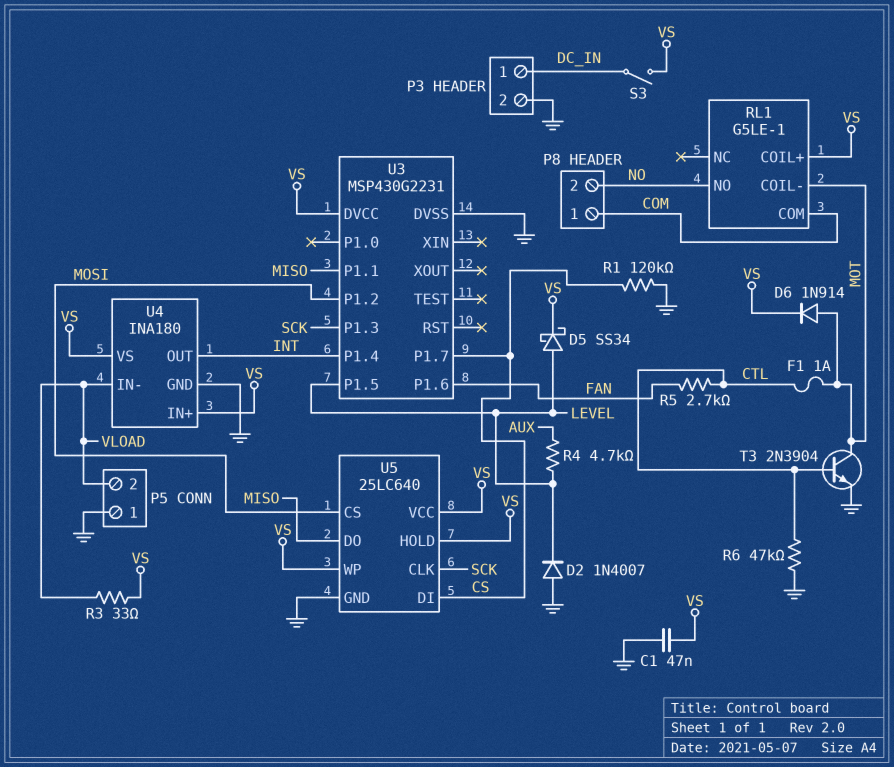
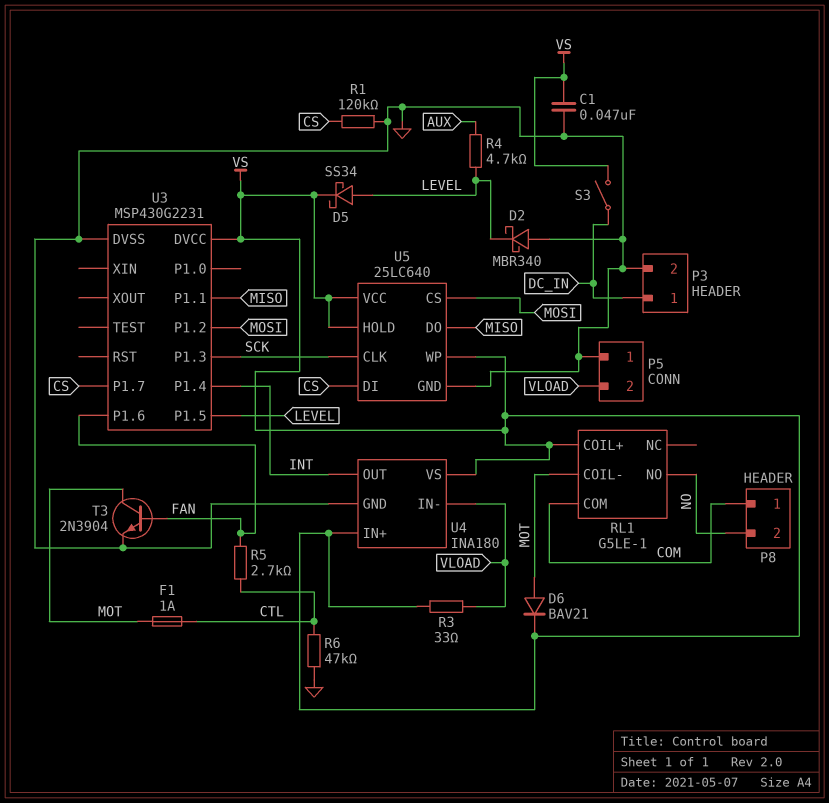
D2: diode 1N4007 (A GND, K LEVEL) -> schottky MBR340 (A GND, K LEVEL)
D6: diode 1N914 (A MOT, K VS) -> diode BAV21 (A MOT, K VS)
T3: NPN 2N3904 (B CTL, C MOT, E GND) -> NPN 2N3904 (B FAN, C MOT, E GND)

